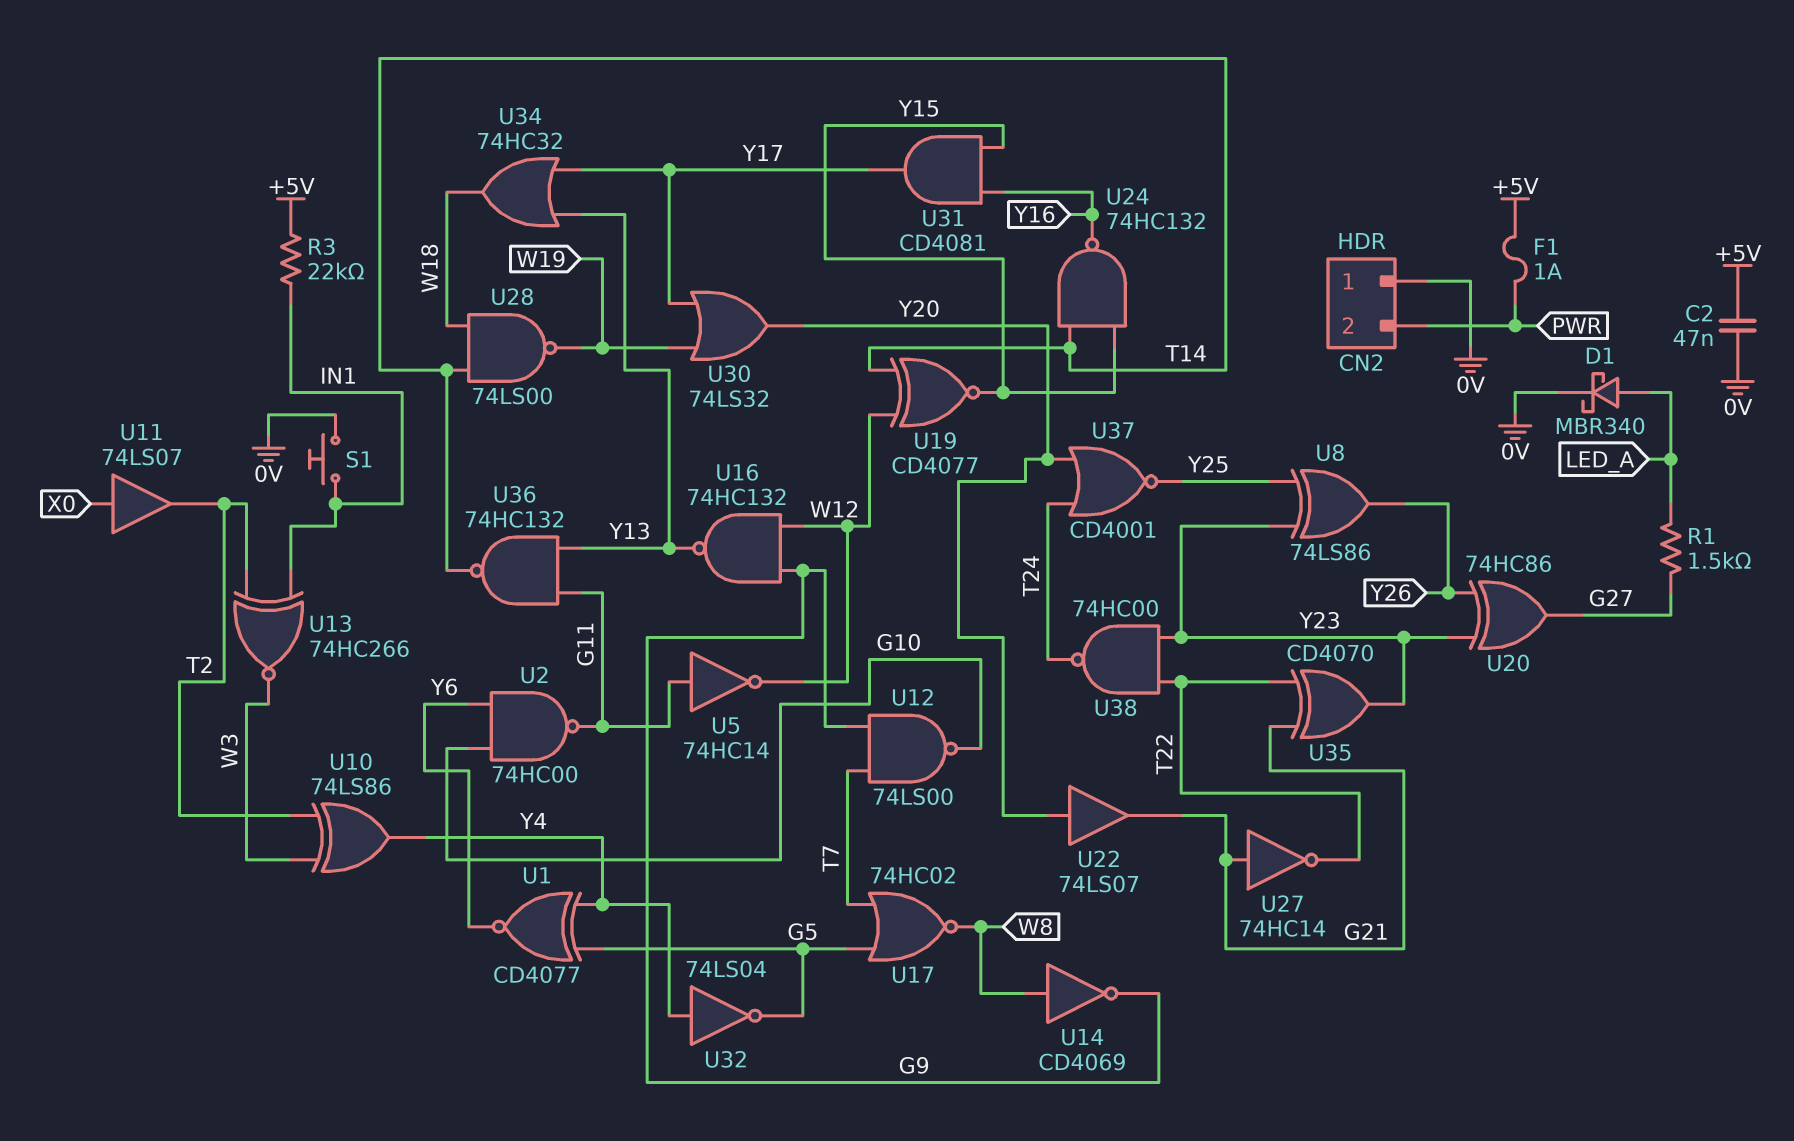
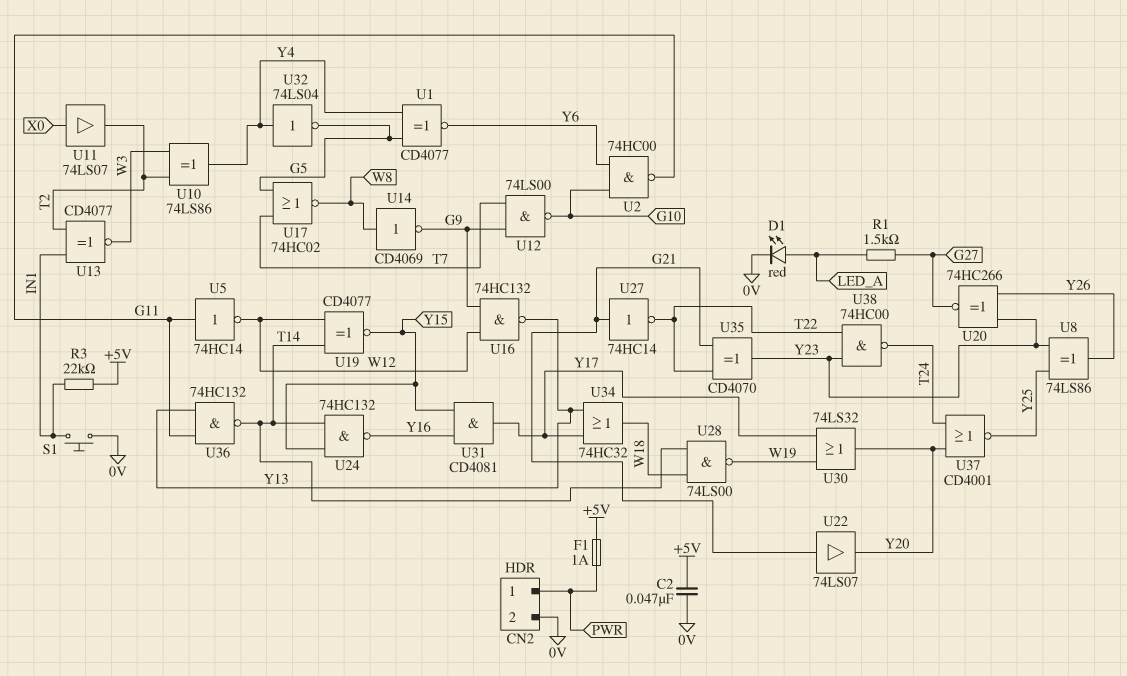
CN2 pin 1: 0V -> PWR
CN2 pin 2: PWR -> 0V
D1: schottky MBR340 (A LED_A, K 0V) -> LED red (A LED_A, K 0V)
U13: XNOR 74HC266 (in IN1, in T2, out W3) -> XNOR CD4077 (in IN1, in T2, out W3)
U20: XOR 74HC86 (in Y23, in Y26, out G27) -> XNOR 74HC266 (in Y23, in Y26, out G27)
U22: buffer 74LS07 (in Y20, out G21) -> buffer 74LS07 (in G21, out Y20)

